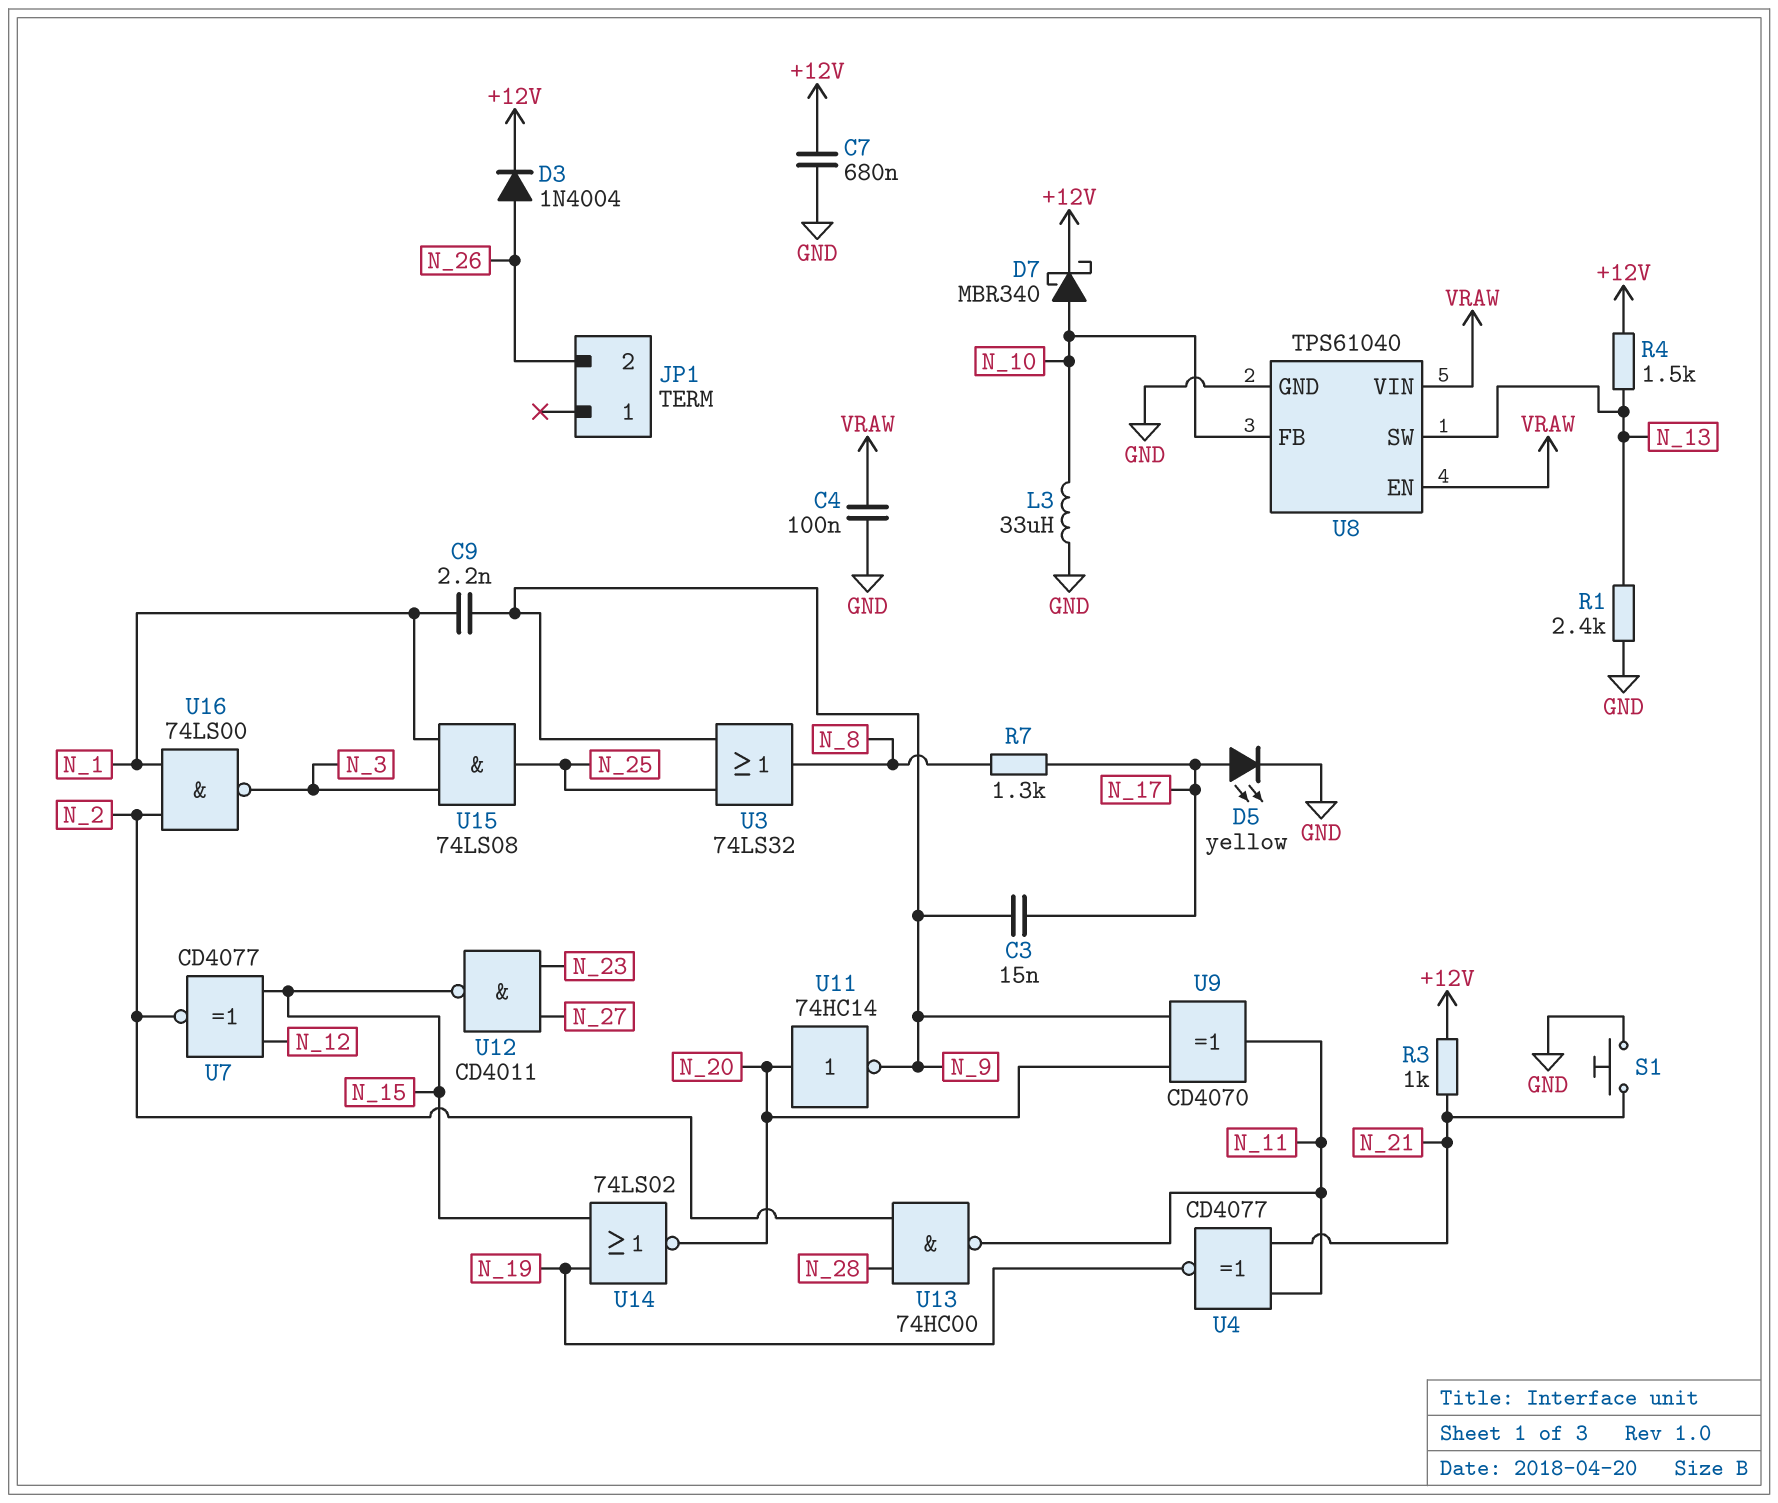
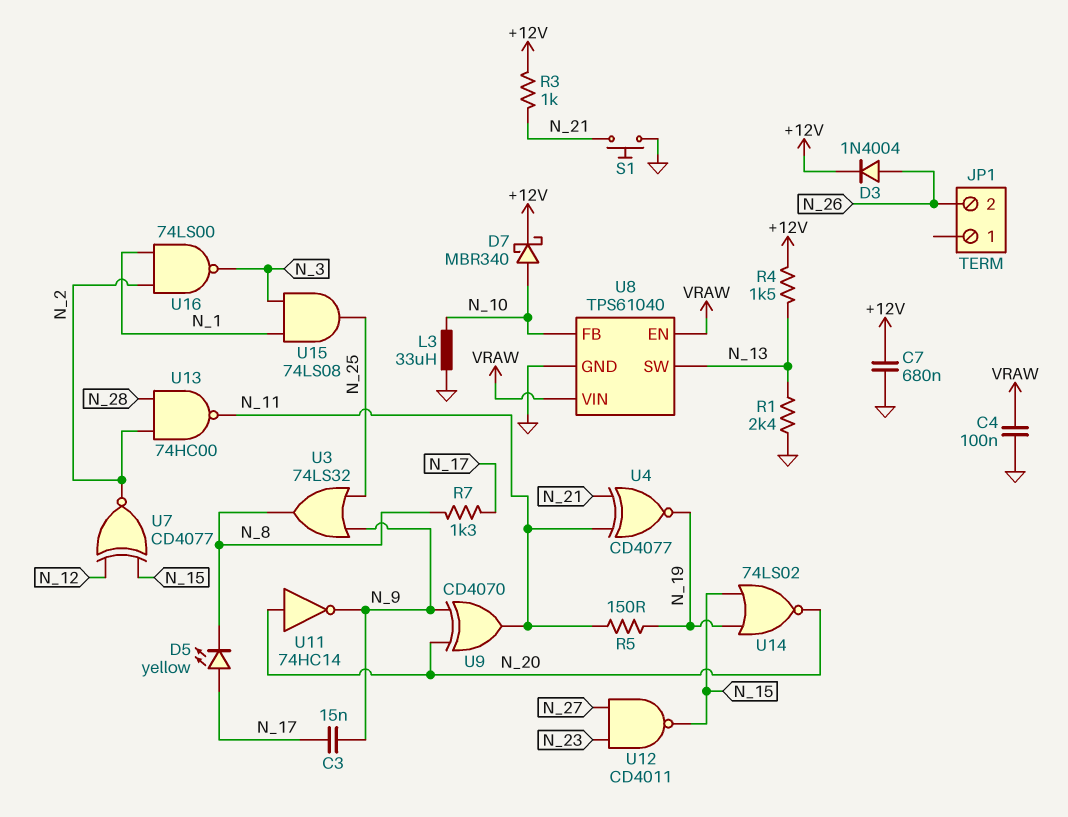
C9: 2.2nF (N_1, N_9) -> none
D5: LED yellow (A N_17, K GND) -> LED yellow (A N_17, K N_8)
R5: none -> 150 (N_11, N_19)

